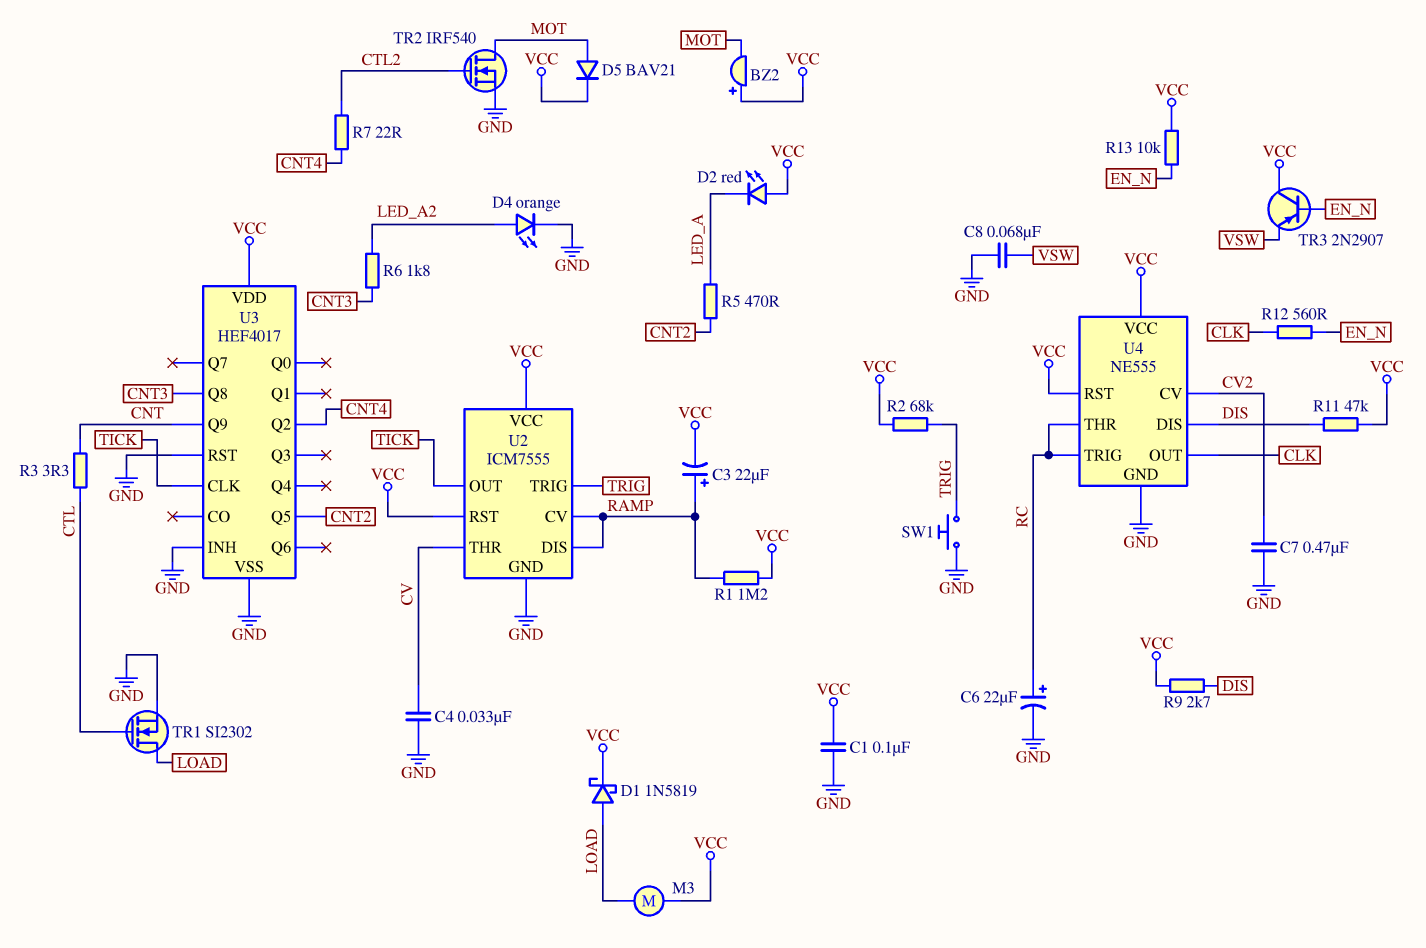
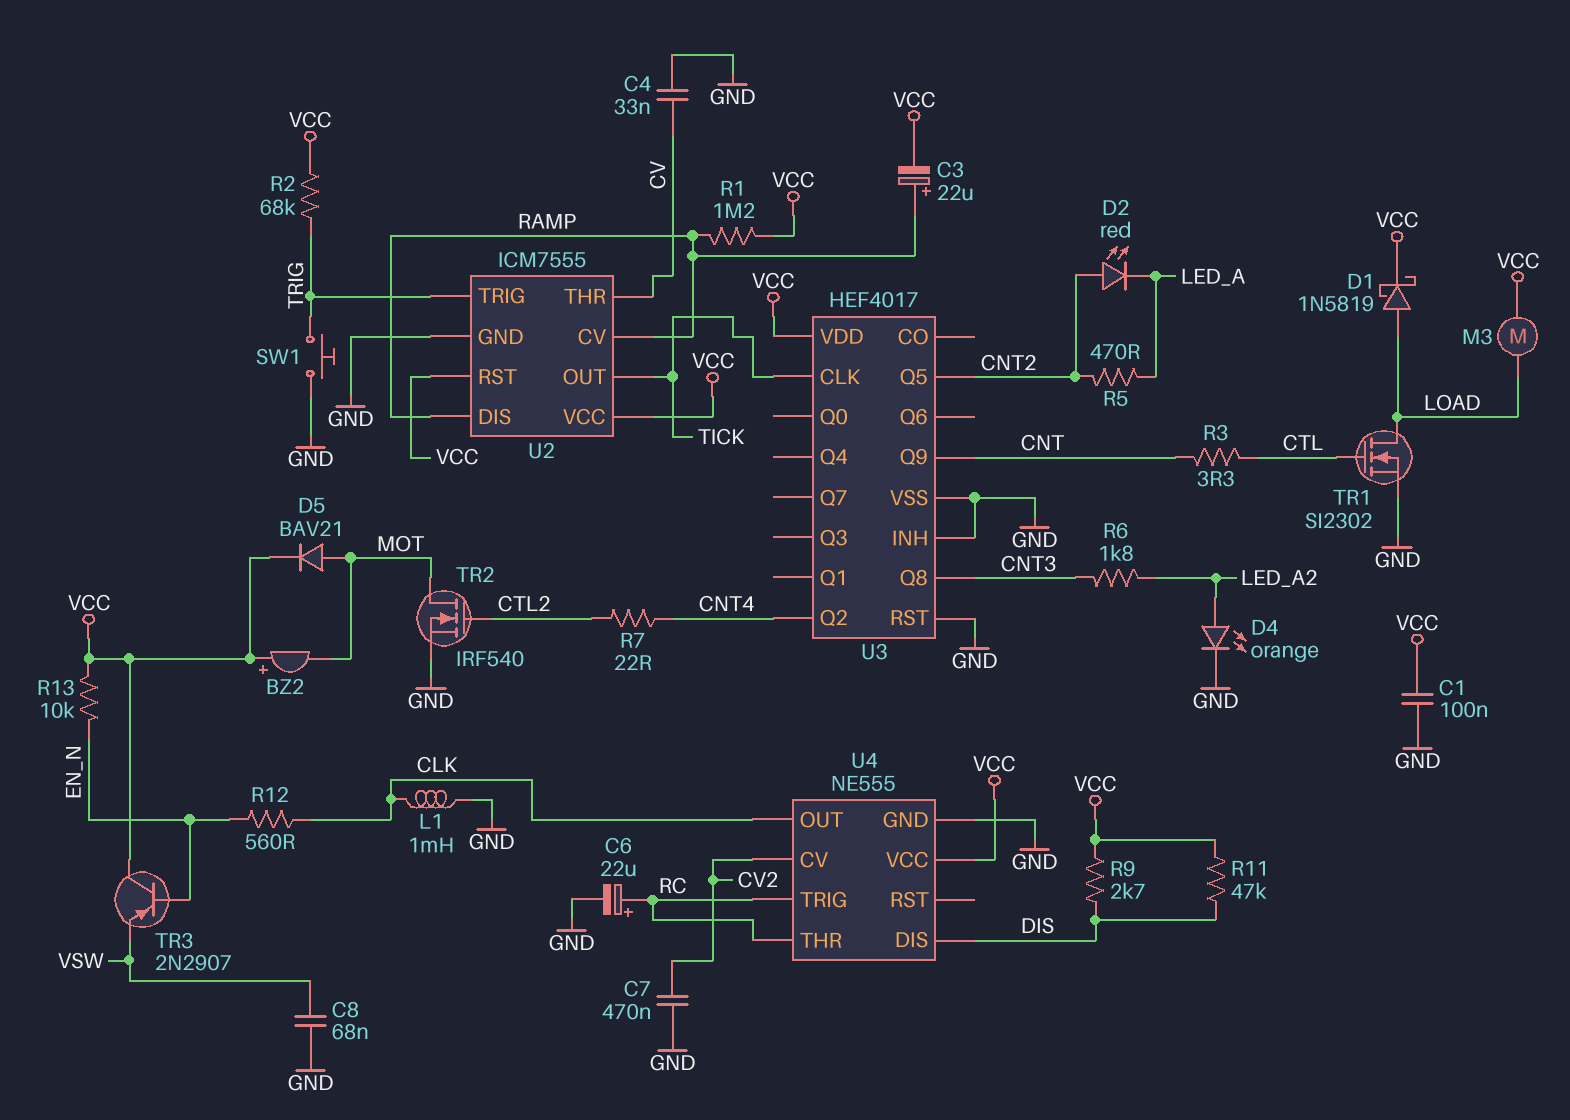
D2: LED red (A VCC, K LED_A) -> LED red (A CNT2, K LED_A)
L1: none -> 1mH (CLK, GND)
U4 pin RST: VCC -> none

